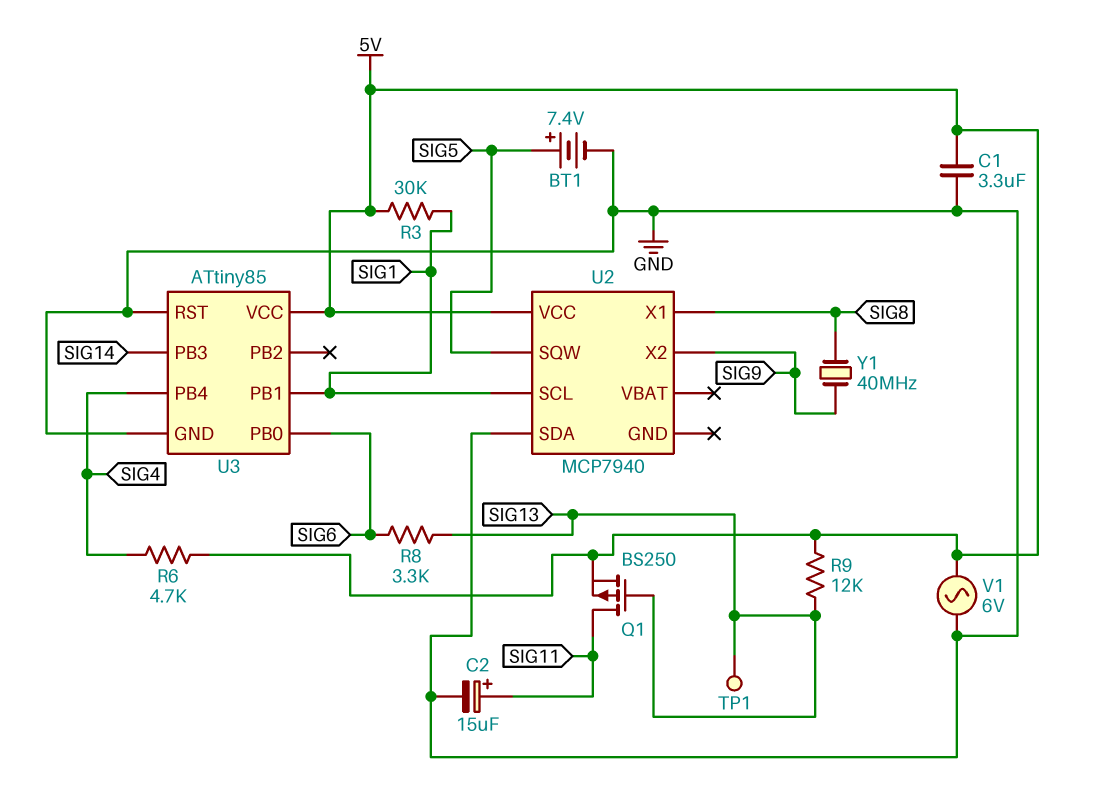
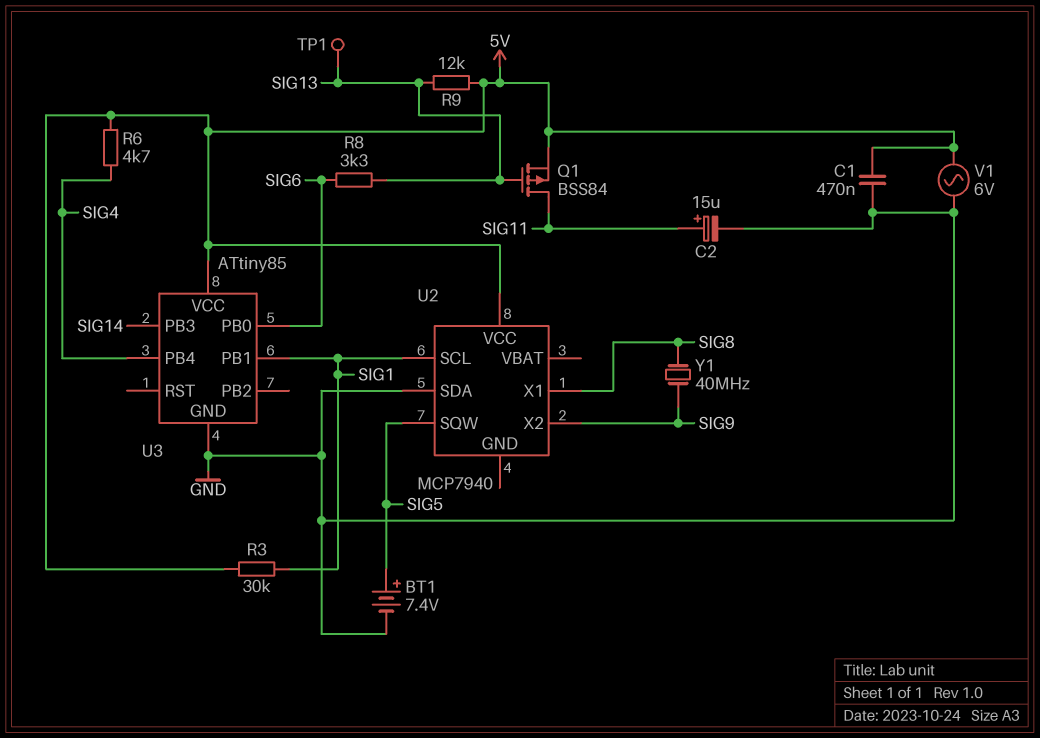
C1: 3.3uF (5V, GND) -> 470nF (5V, GND)
Q1: PMOS BS250 (G SIG13, D SIG11, S 5V) -> PMOS BSS84 (G SIG13, D SIG11, S 5V)
U3 pin RST: GND -> none

